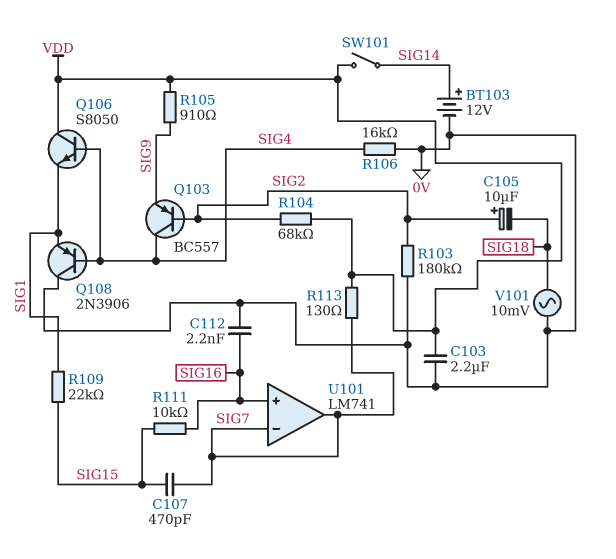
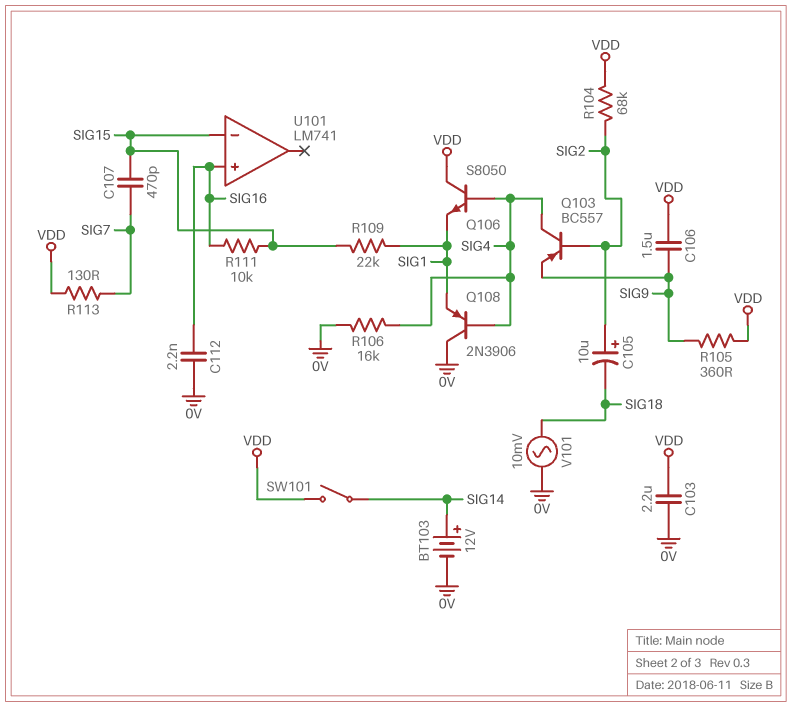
C106: none -> 1.5uF (SIG9, VDD)
R103: 180k (0V, SIG2) -> none
R105: 910 (SIG9, VDD) -> 360 (SIG9, VDD)
U101 pin in-: SIG7 -> SIG15
U101 pin out: SIG7 -> none

